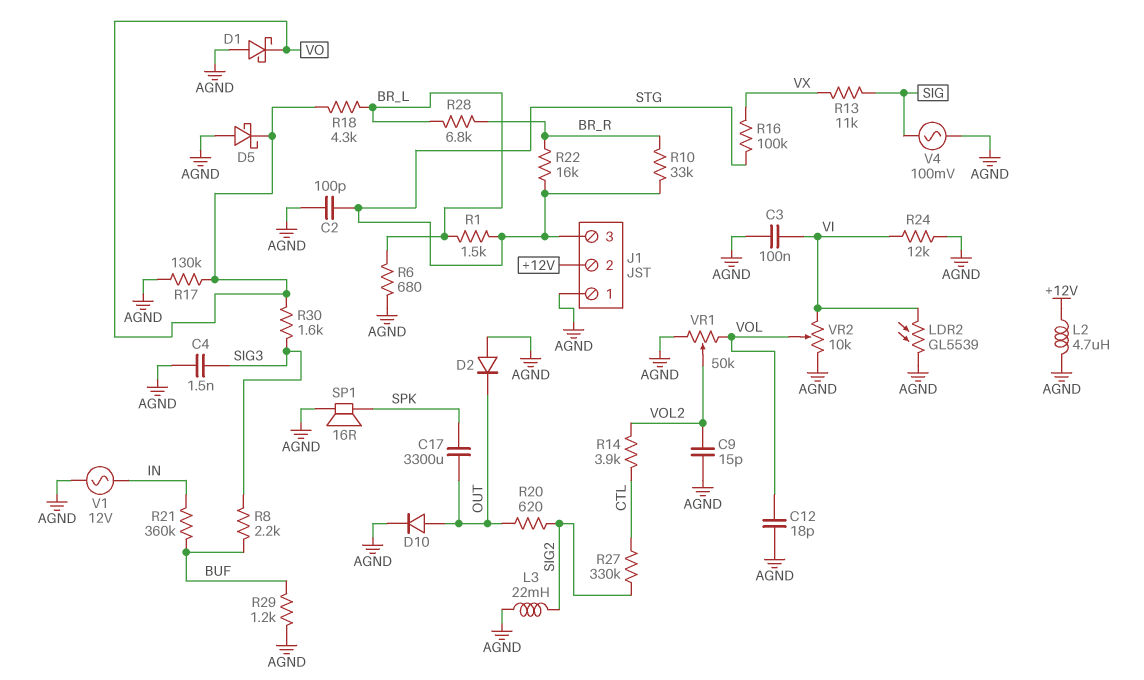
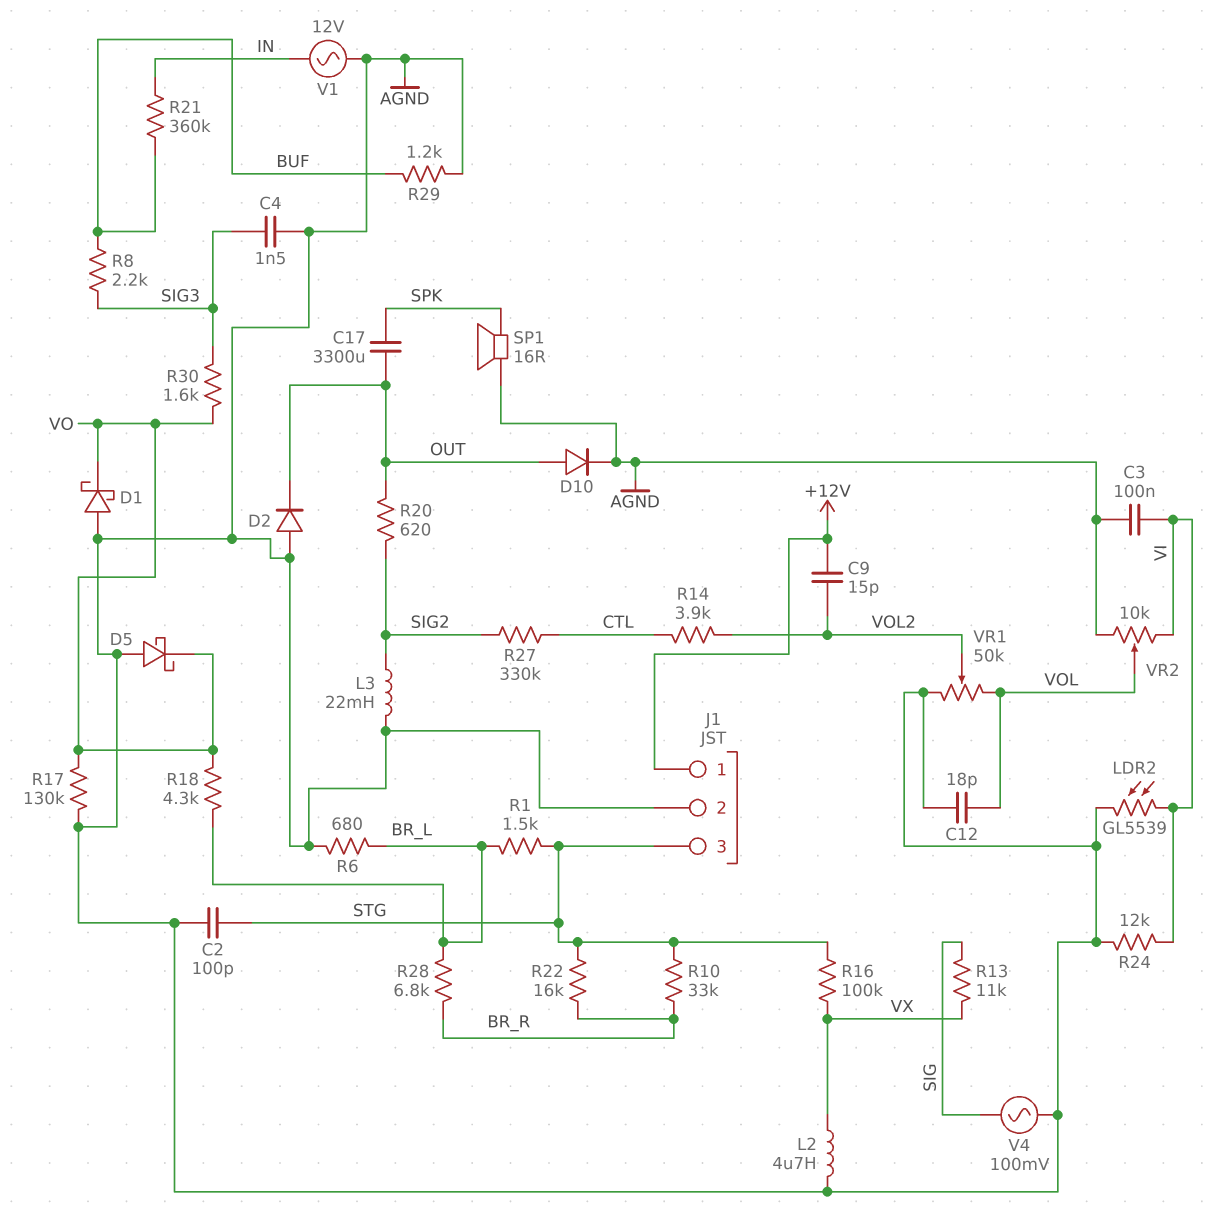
C9: 15pF (AGND, VOL2) -> 15pF (+12V, VOL2)
J1 pin 1: AGND -> +12V
J1 pin 2: +12V -> AGND
L2: 4.7uH (+12V, AGND) -> 4.7uH (AGND, VX)

